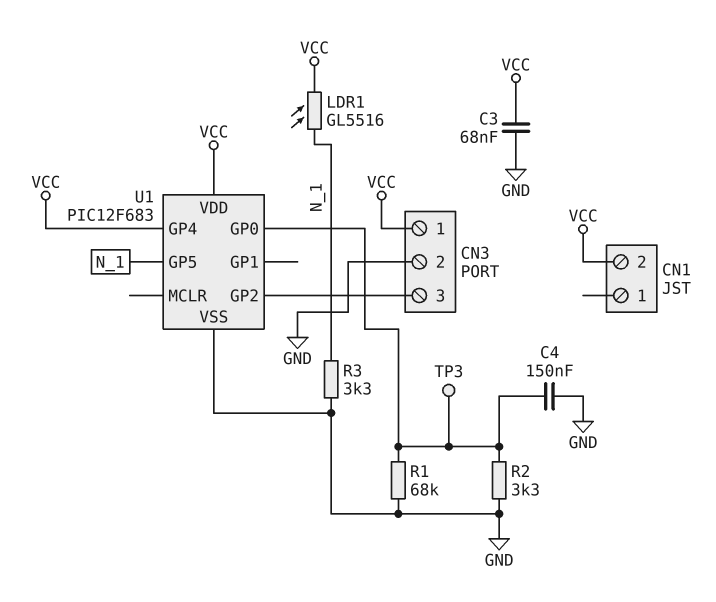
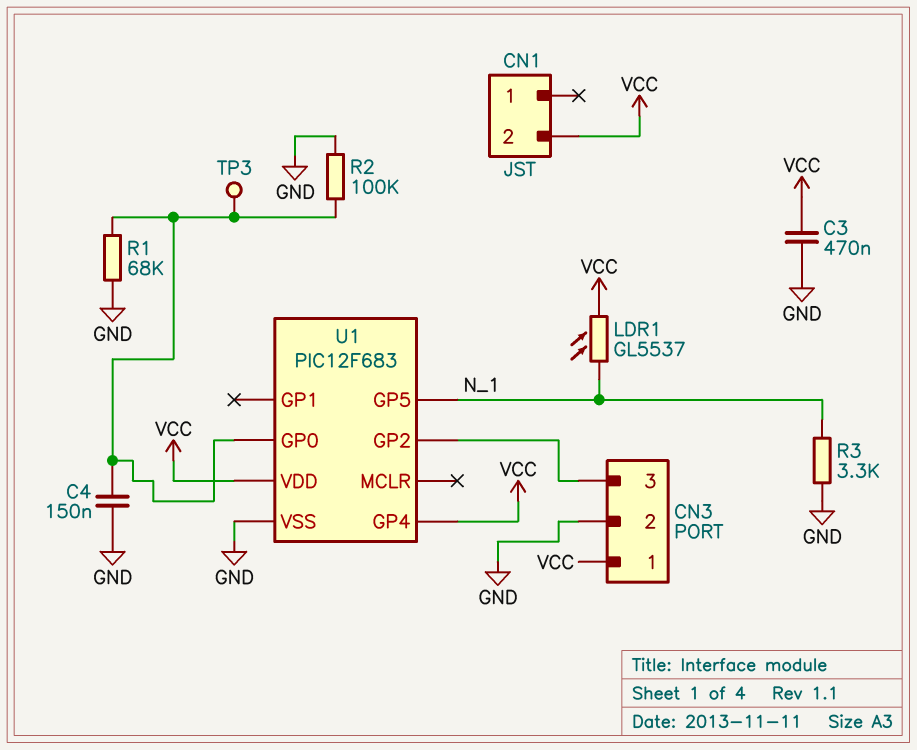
C3: 68nF (GND, VCC) -> 470nF (GND, VCC)
LDR1: GL5516 (N_1, VCC) -> GL5537 (N_1, VCC)
R2: 3.3k (GND, U1/GP0) -> 100k (GND, U1/GP0)

